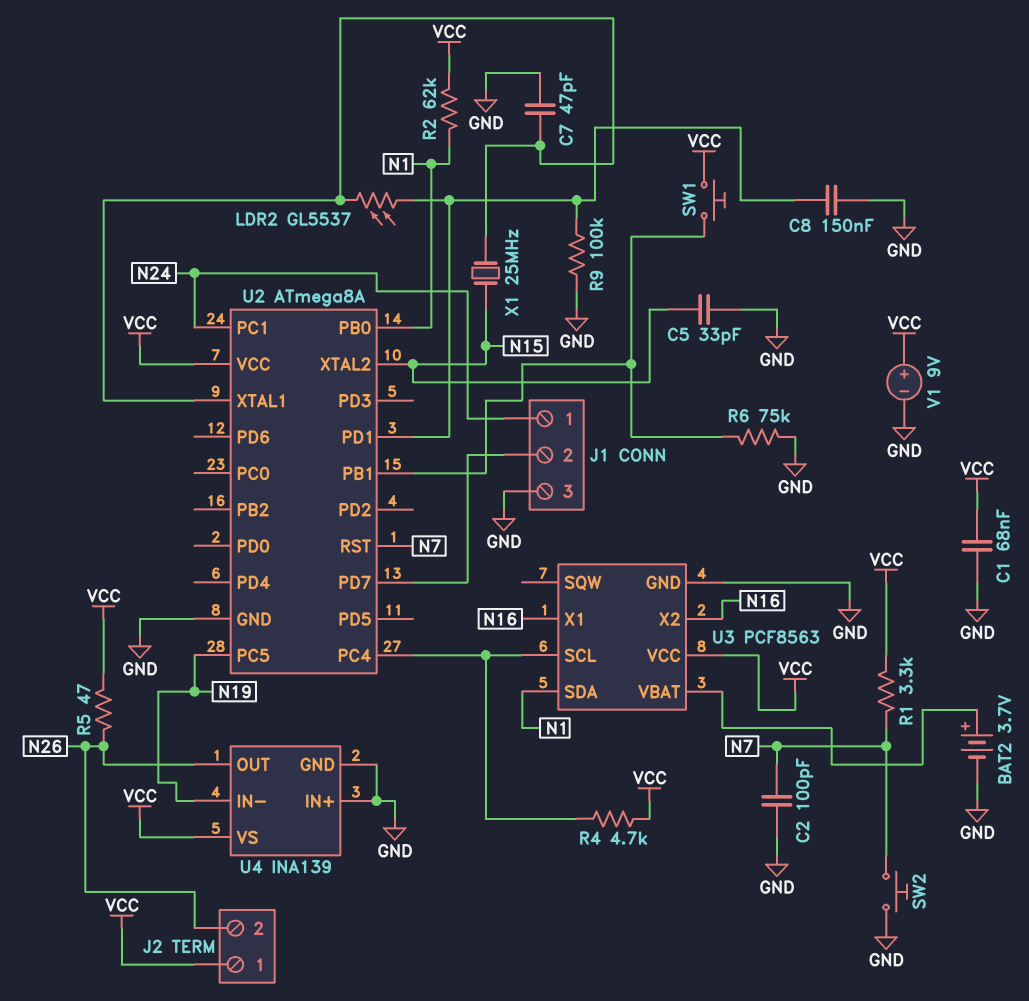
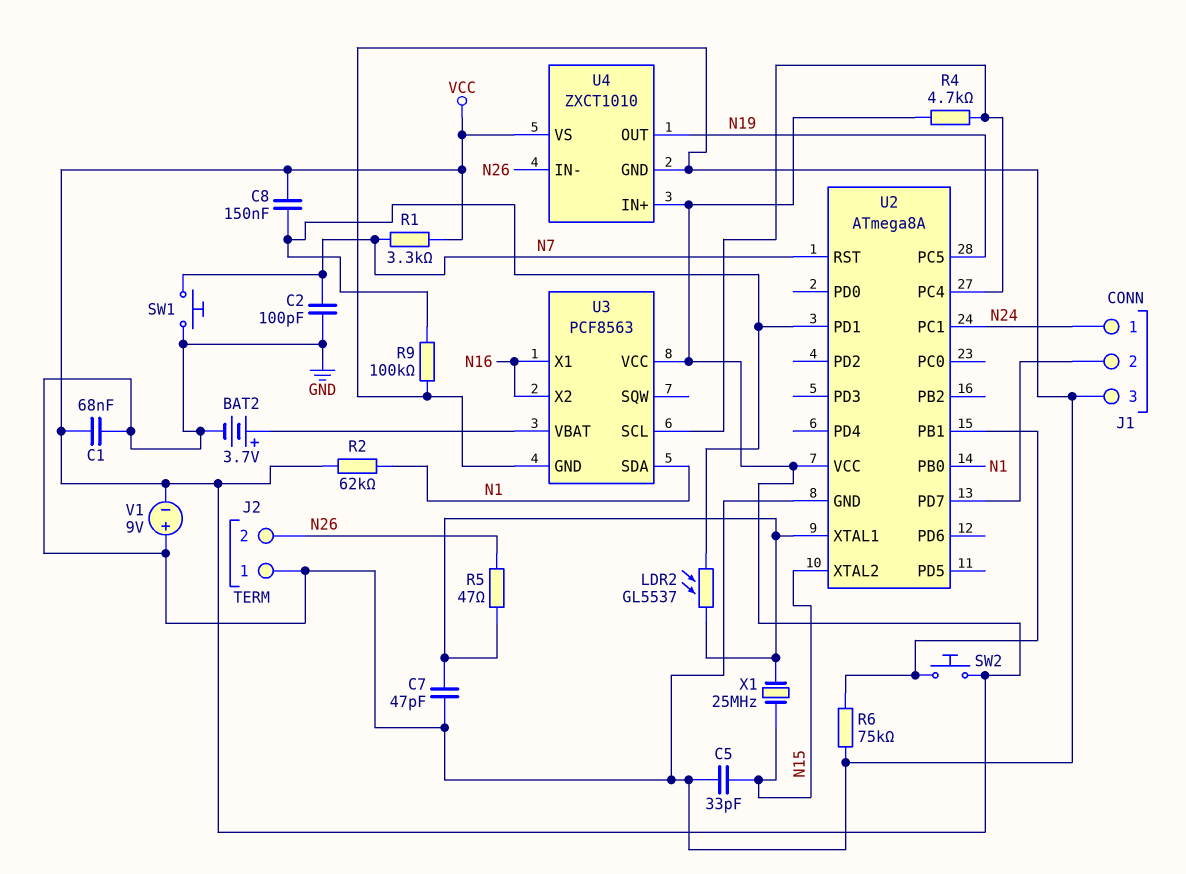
C8: 150nF (GND, U2/PD1) -> 150nF (U2/PD1, VCC)
J2 pin 1: VCC -> GND
R5: 47 (N26, VCC) -> 47 (N26, U2/XTAL1)
SW1: button (U2/PB1, VCC) -> button (GND, N7)
SW2: button (GND, N7) -> button (U2/PB1, VCC)
U4: INA139 -> ZXCT1010
U4 pin IN+: GND -> VCC
U4 pin IN-: N19 -> N26
U4 pin OUT: N26 -> N19
V1: 9V (plus VCC, minus GND) -> 9V (plus GND, minus VCC)

